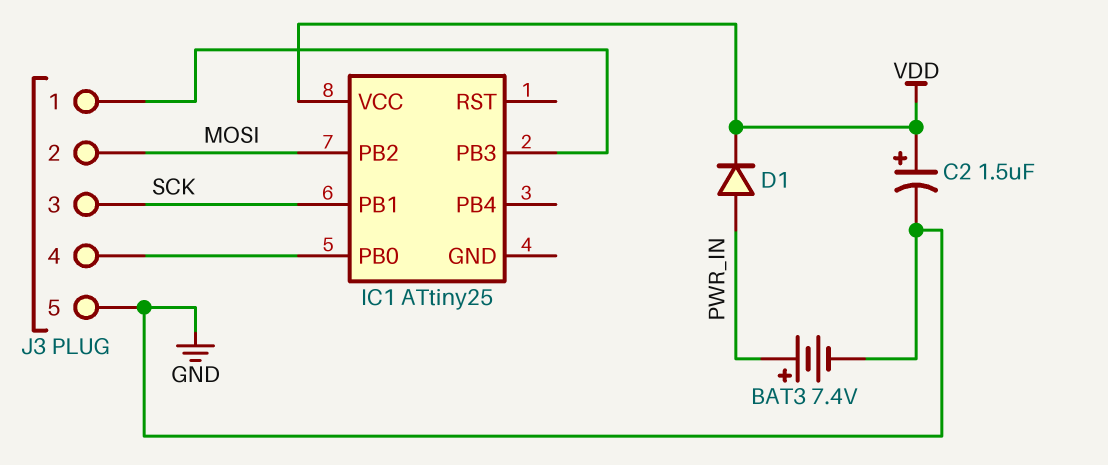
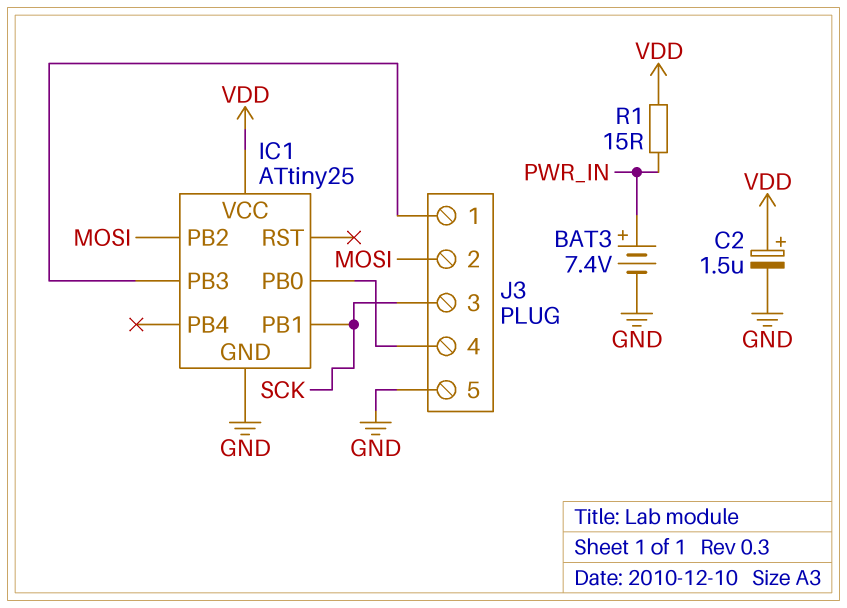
D1: diode (A PWR_IN, K VDD) -> none
IC1 pin GND: none -> GND
R1: none -> 15 (PWR_IN, VDD)

